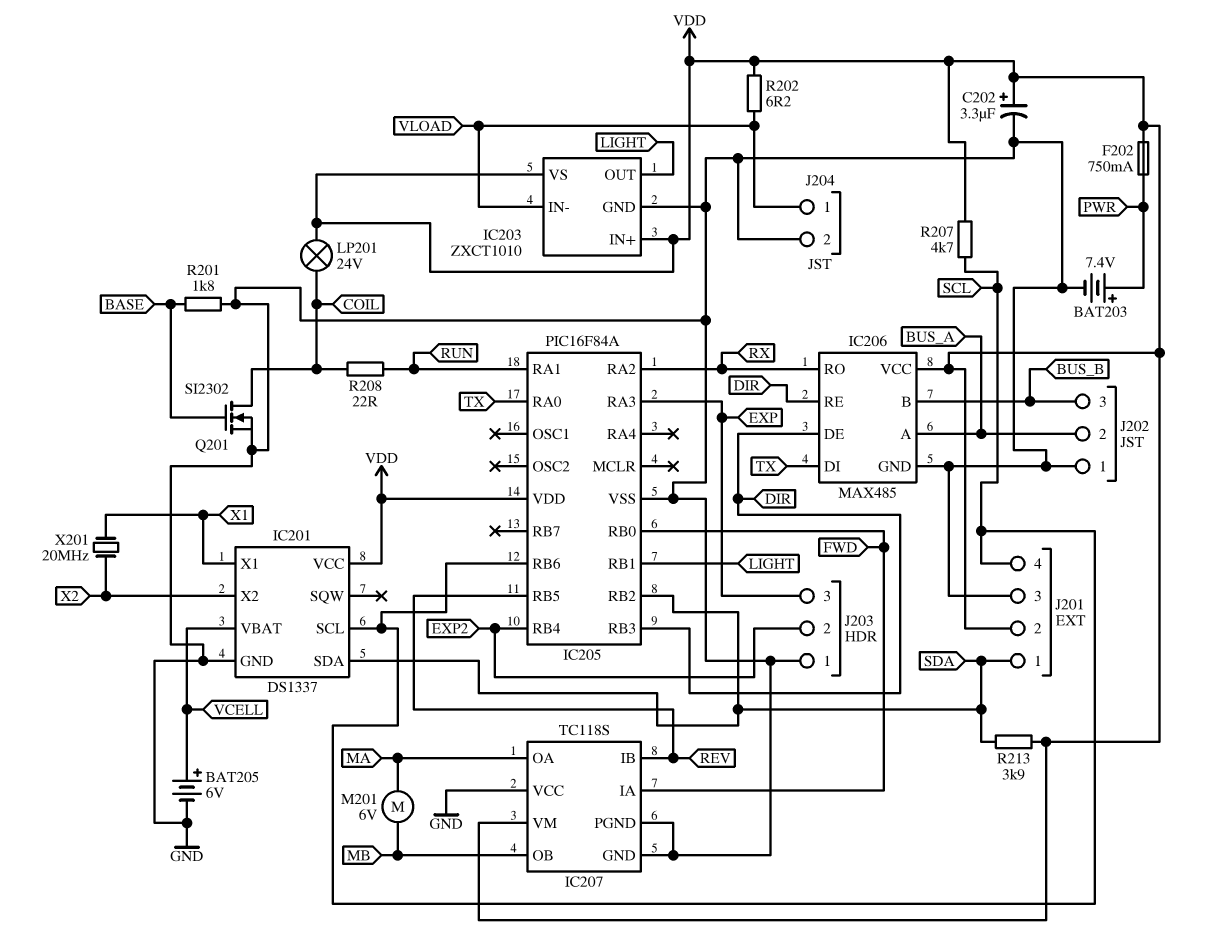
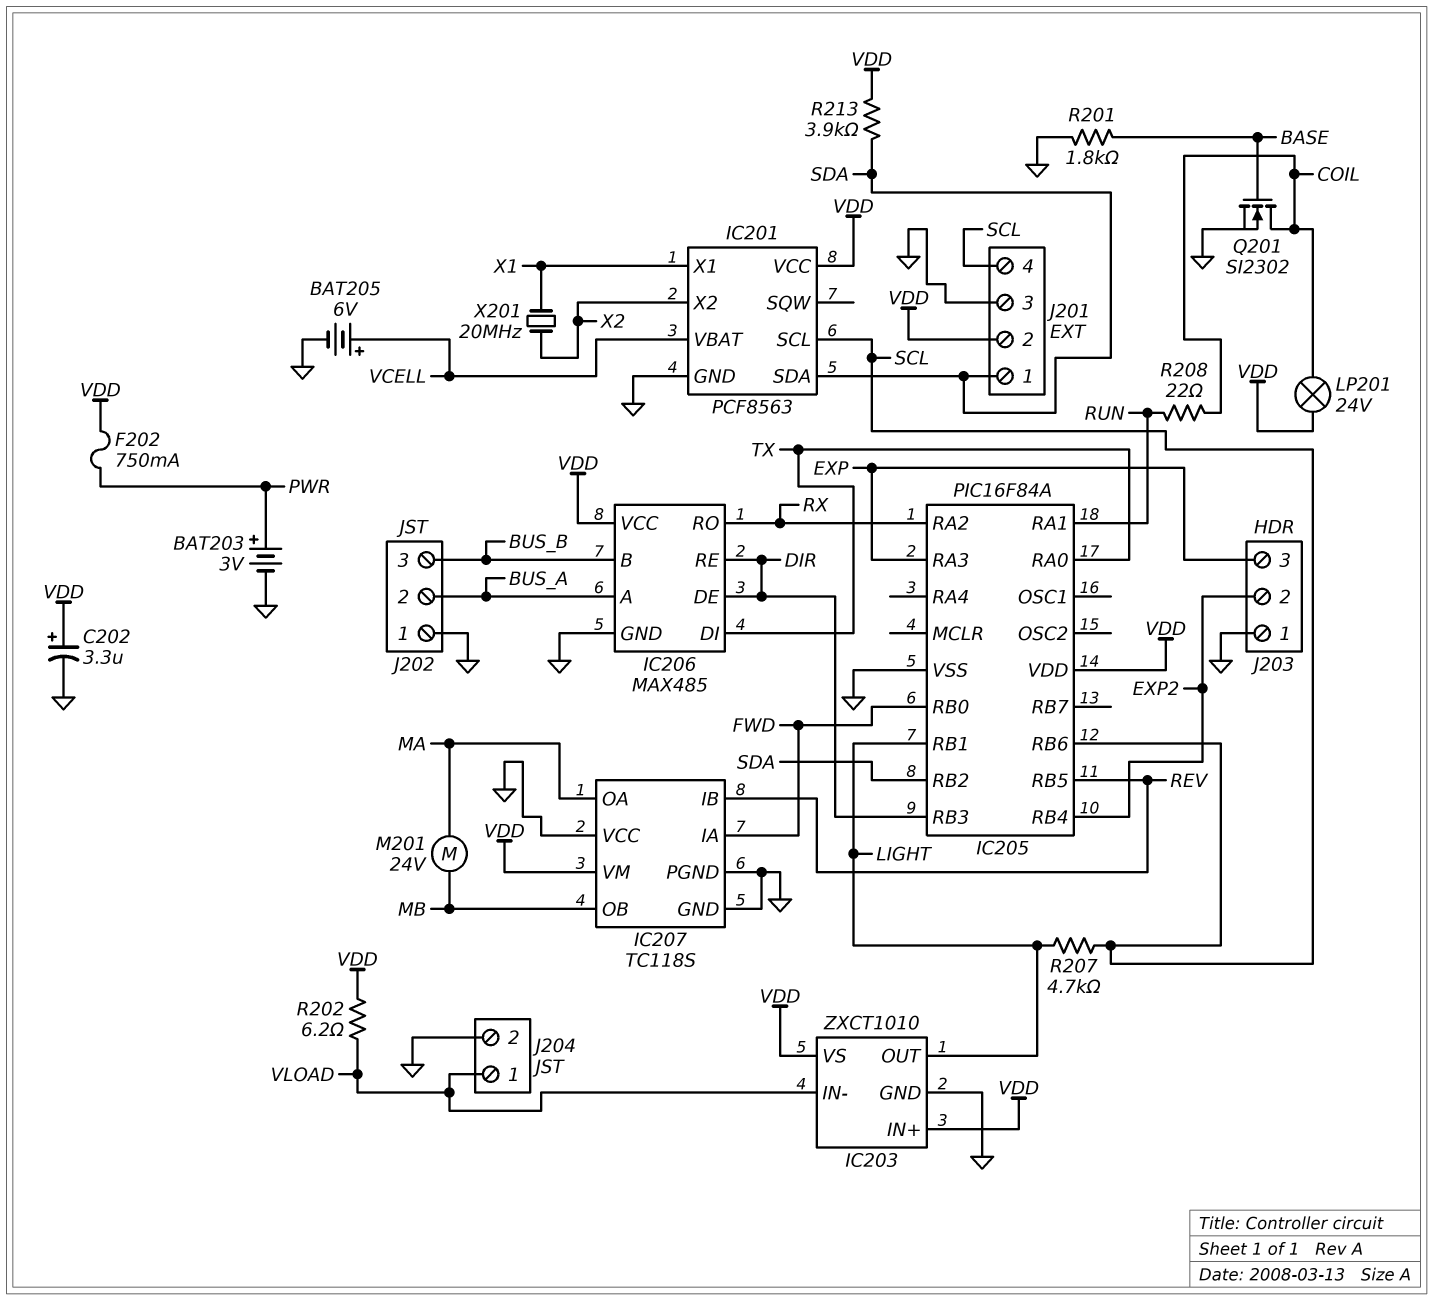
BAT203: 7.4V (plus PWR, minus GND) -> 3V (plus PWR, minus GND)
IC201: DS1337 -> PCF8563
M201: motor 6V (MA, MB) -> motor 24V (MA, MB)
R207: 4.7k (SCL, VDD) -> 4.7k (LIGHT, SCL)

